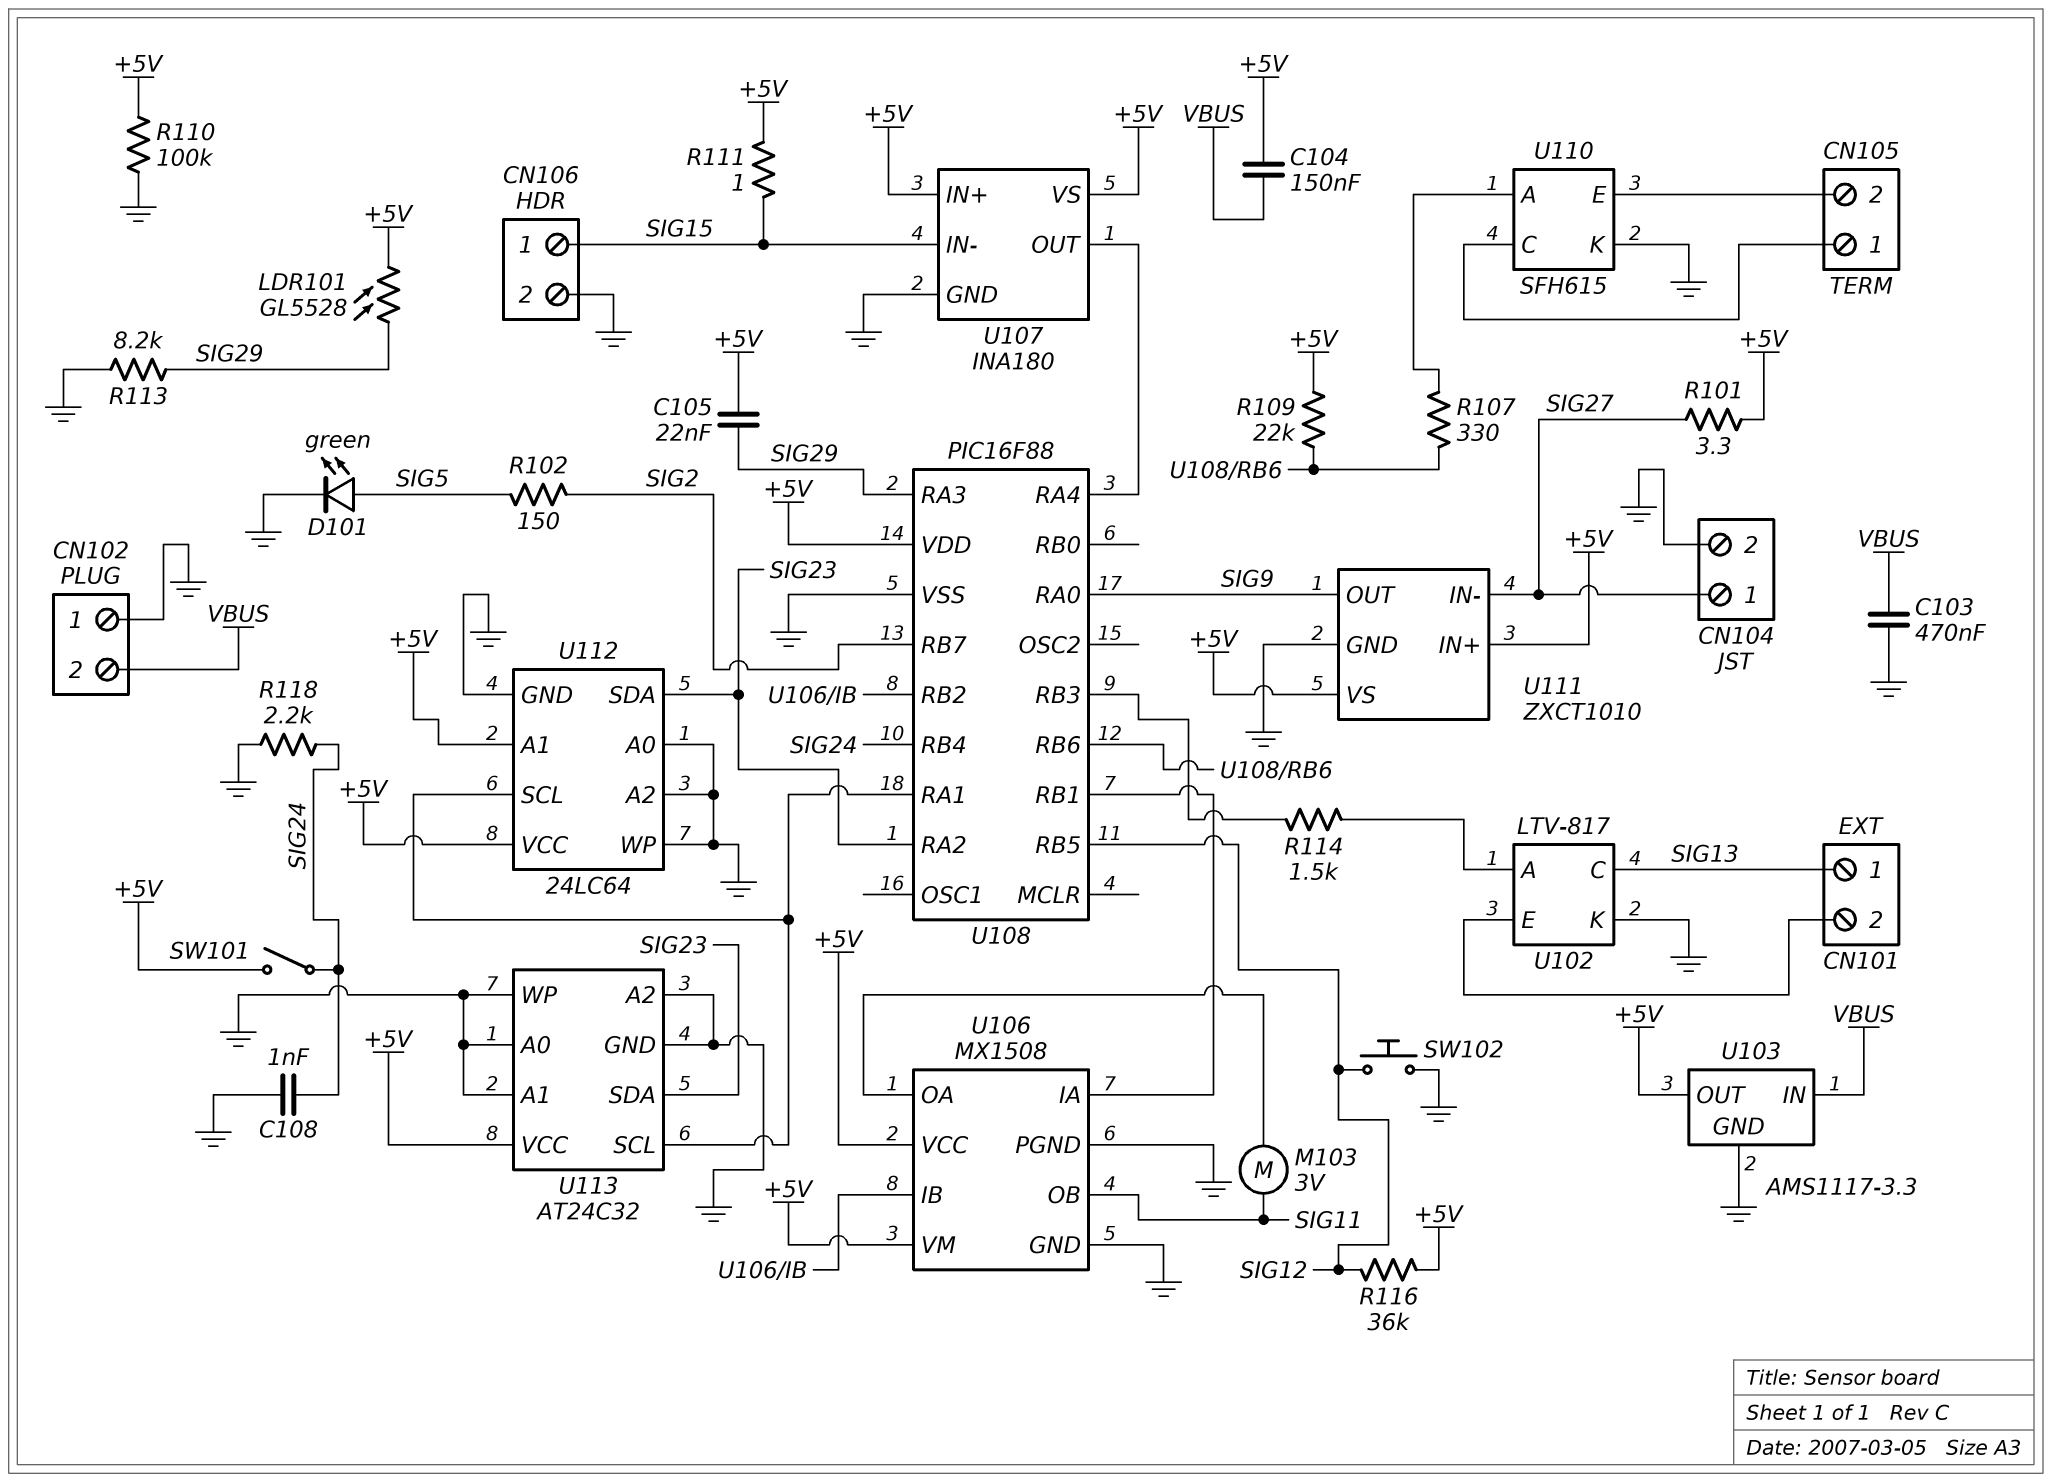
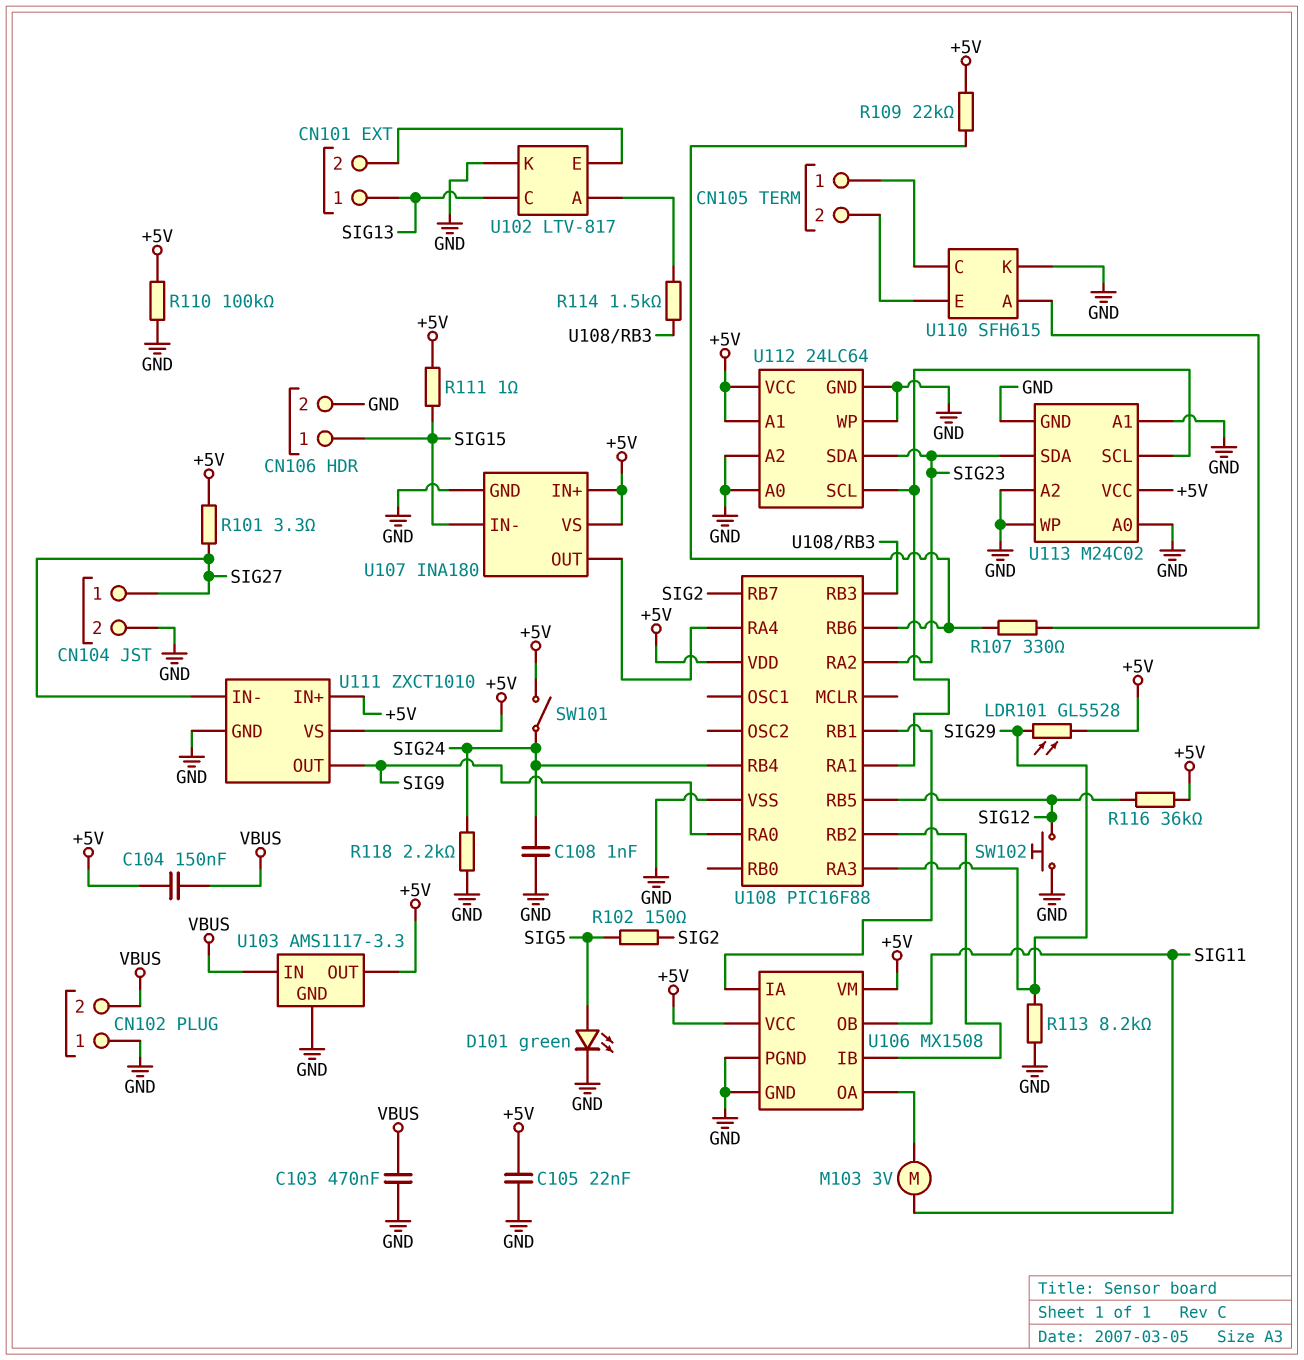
C105: 22nF (+5V, SIG29) -> 22nF (+5V, GND)
U113: AT24C32 -> M24C02

